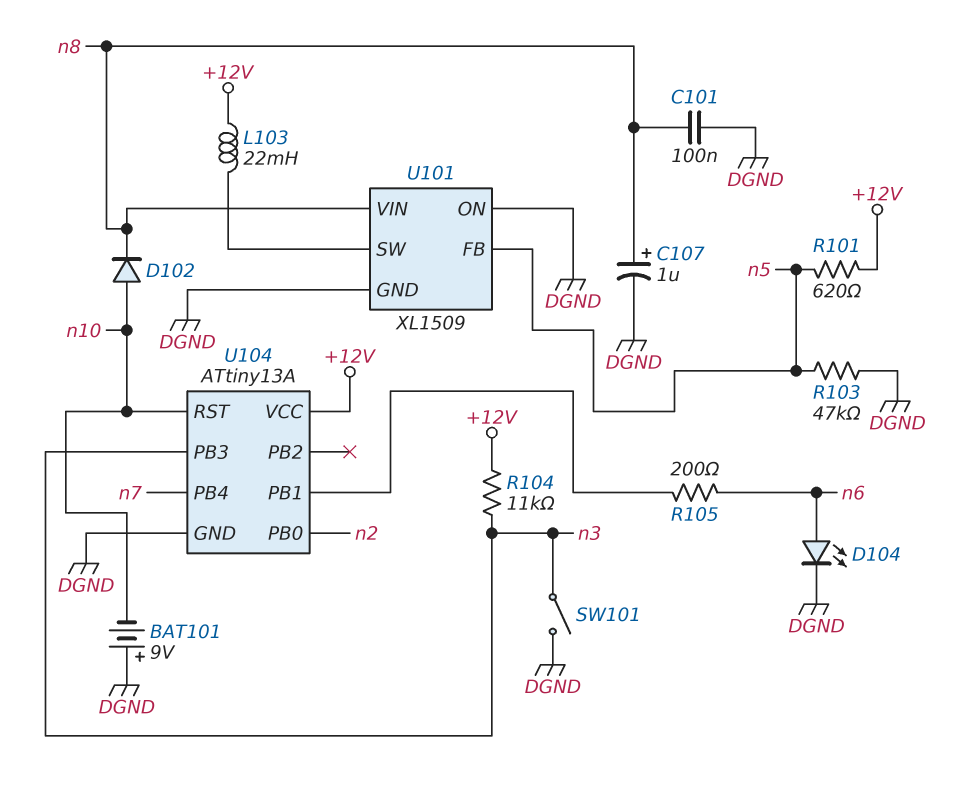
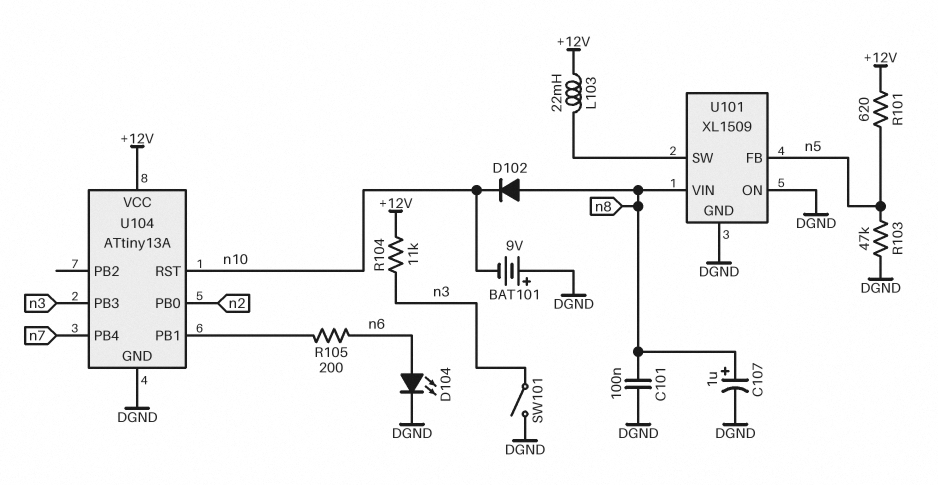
D102: diode (A n10, K n8) -> diode (A n8, K n10)

